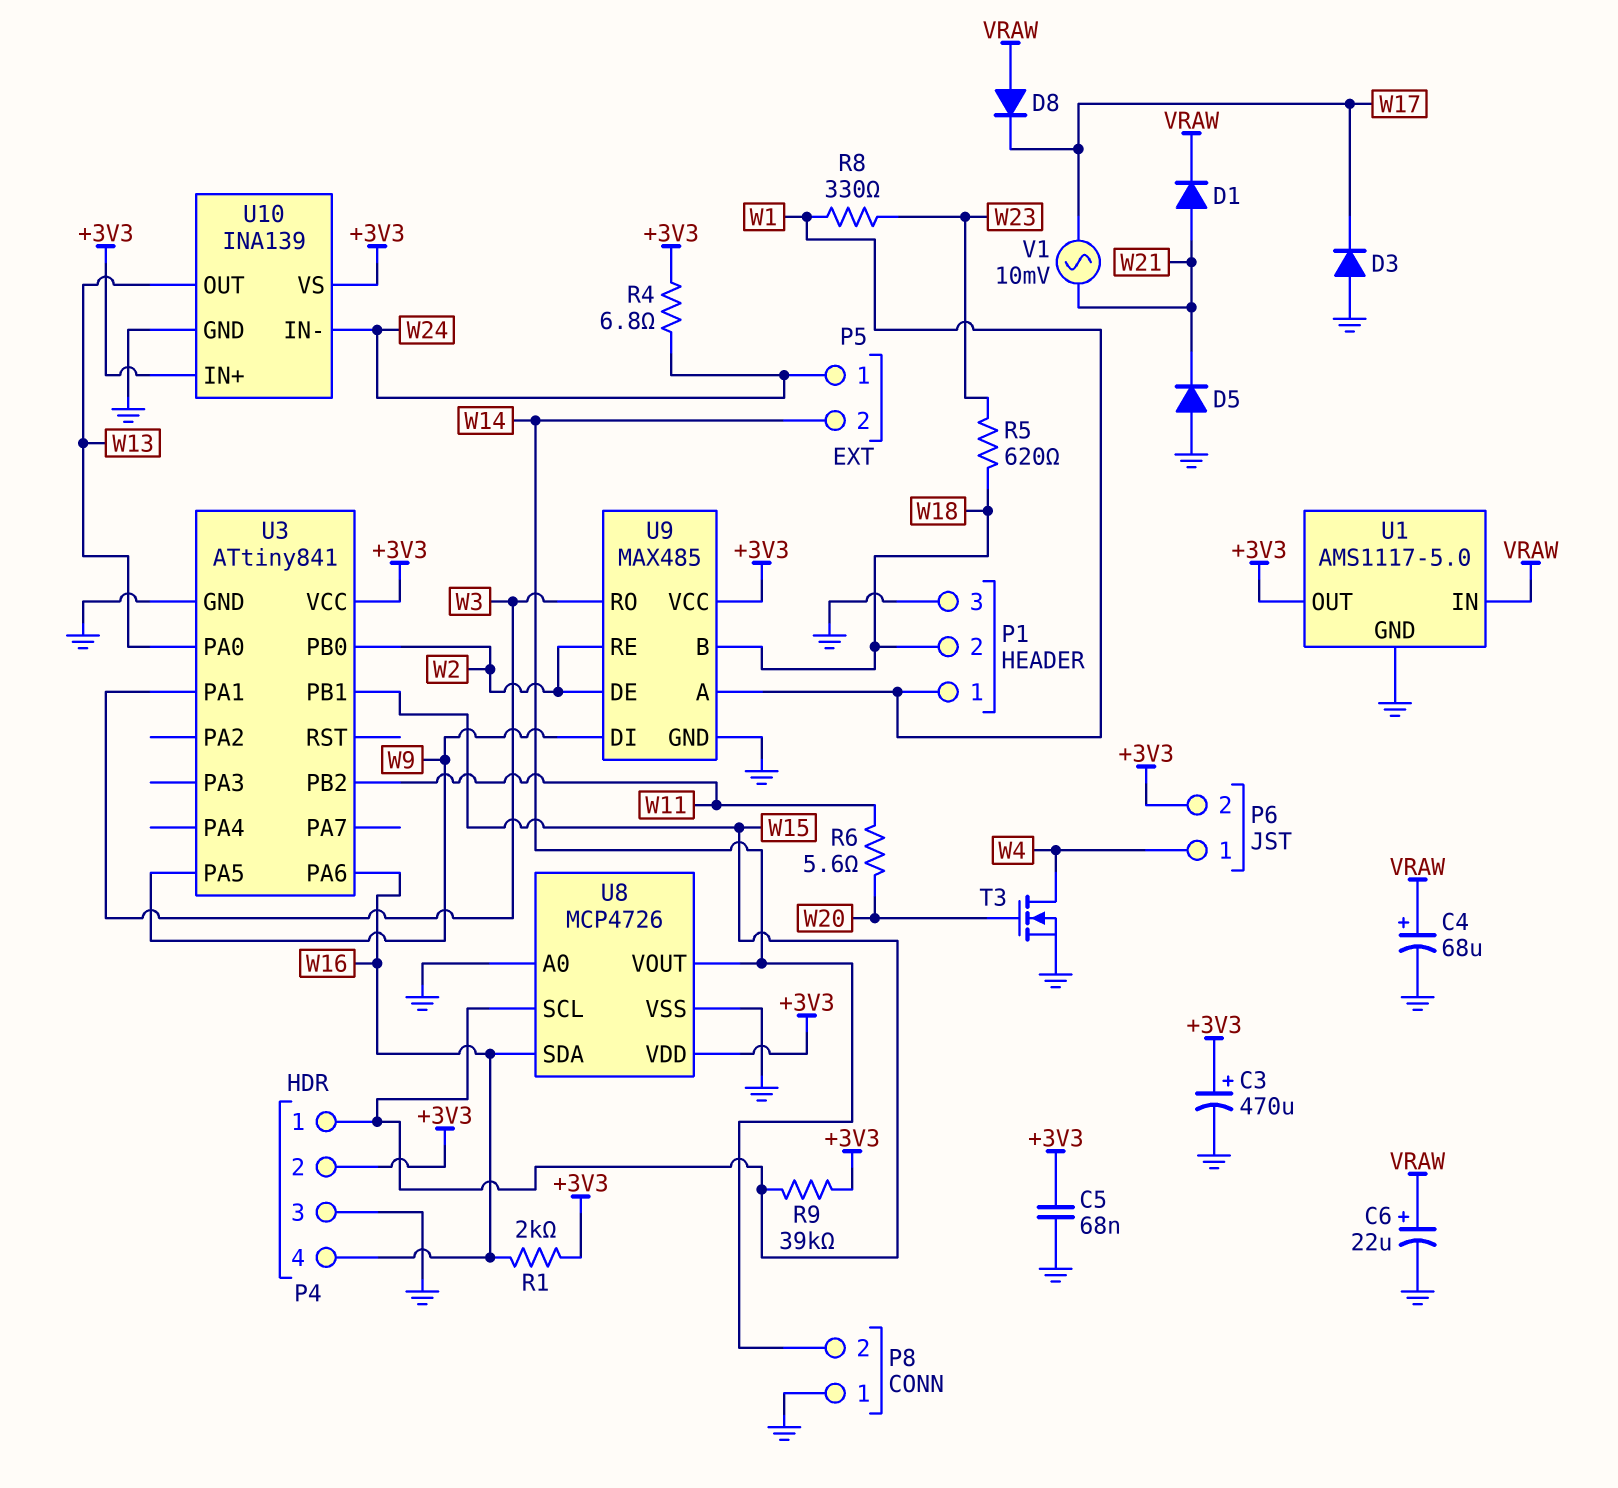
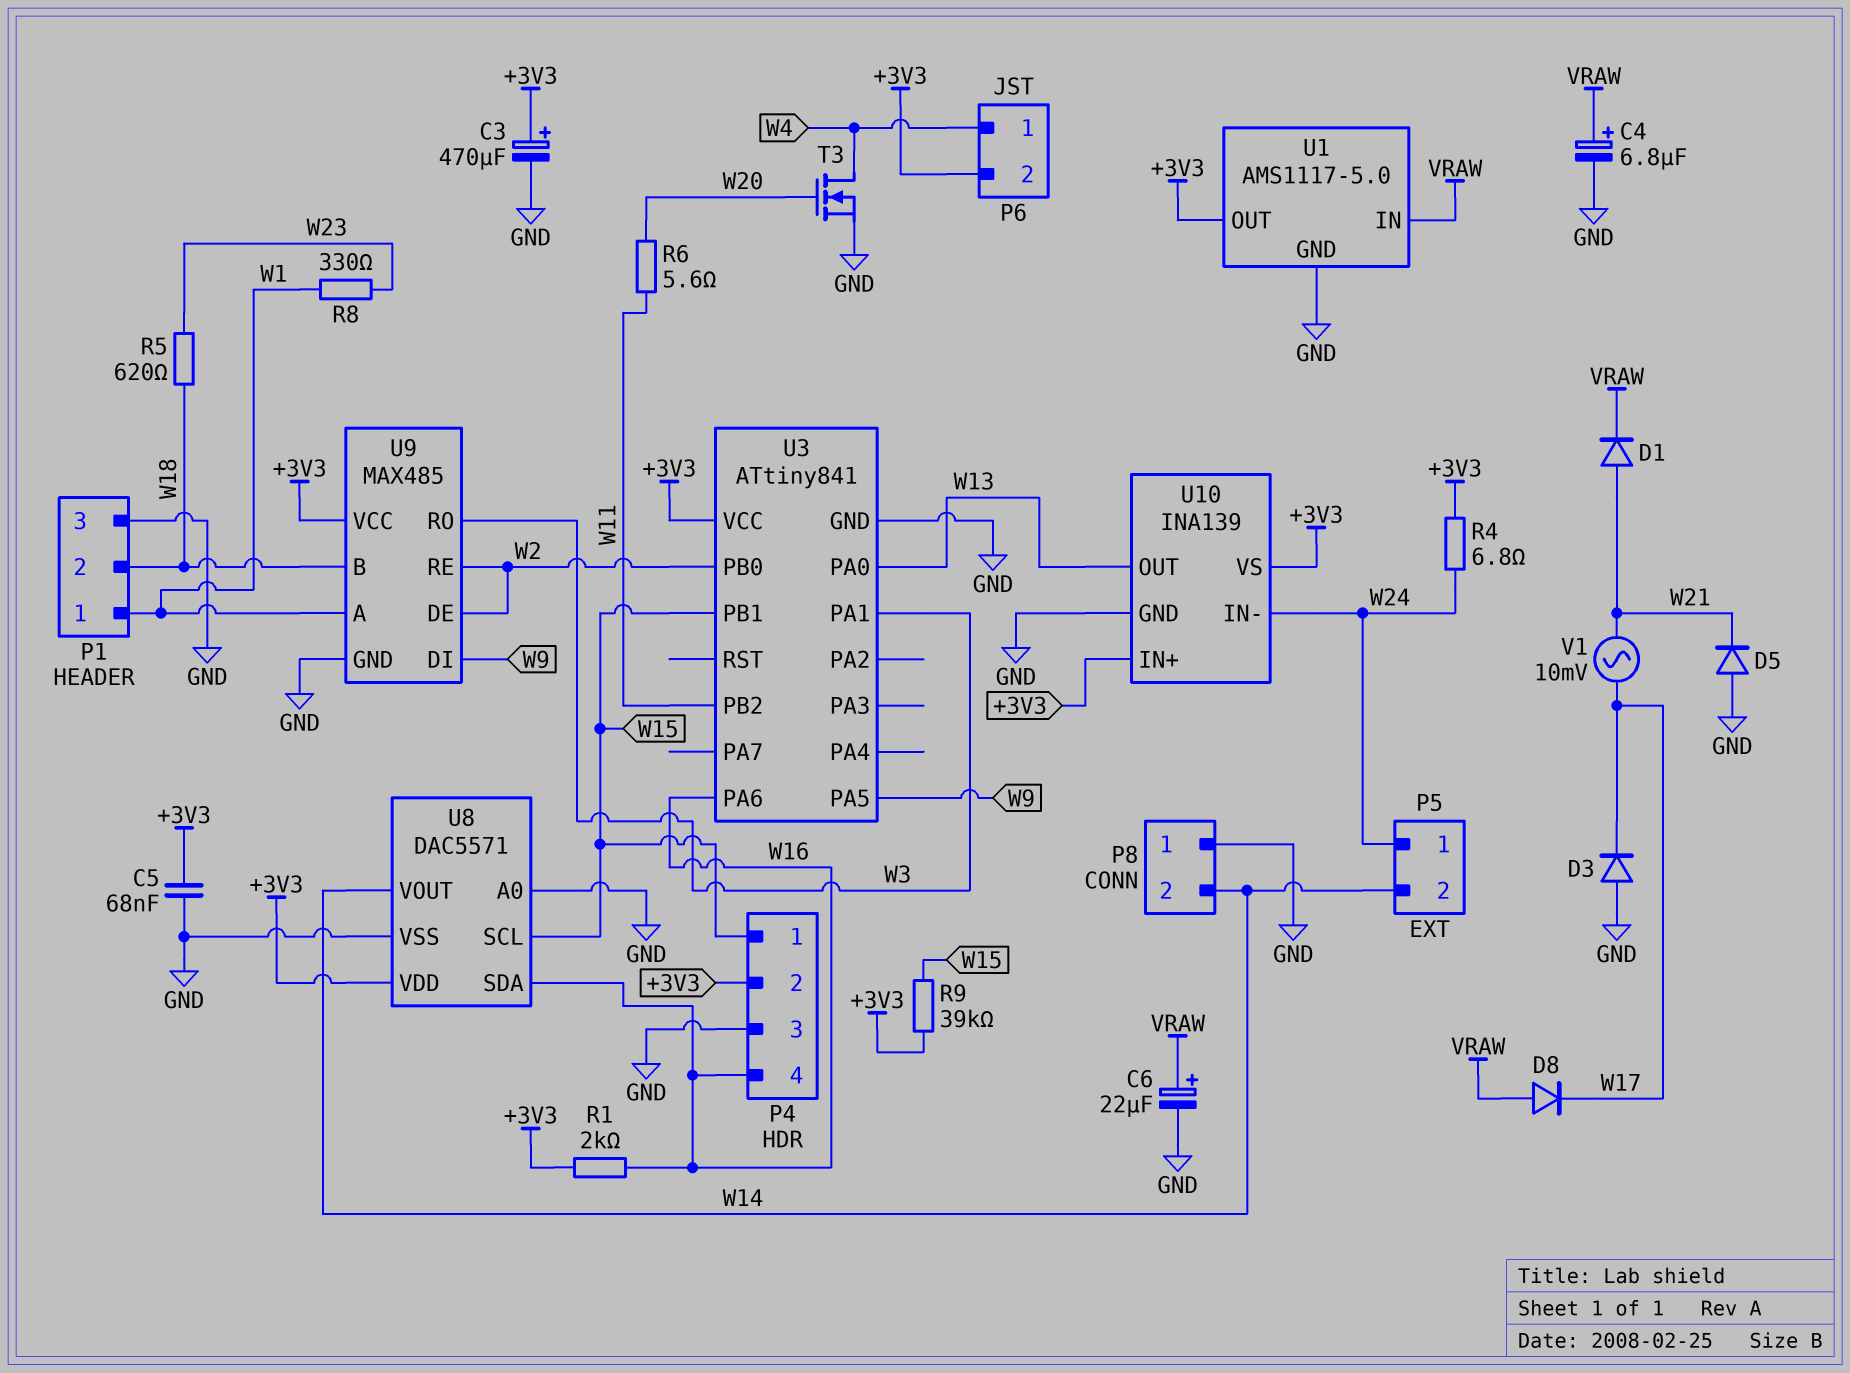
C4: 68uF (plus VRAW, minus GND) -> 6.8uF (plus VRAW, minus GND)
U8: MCP4726 -> DAC5571

